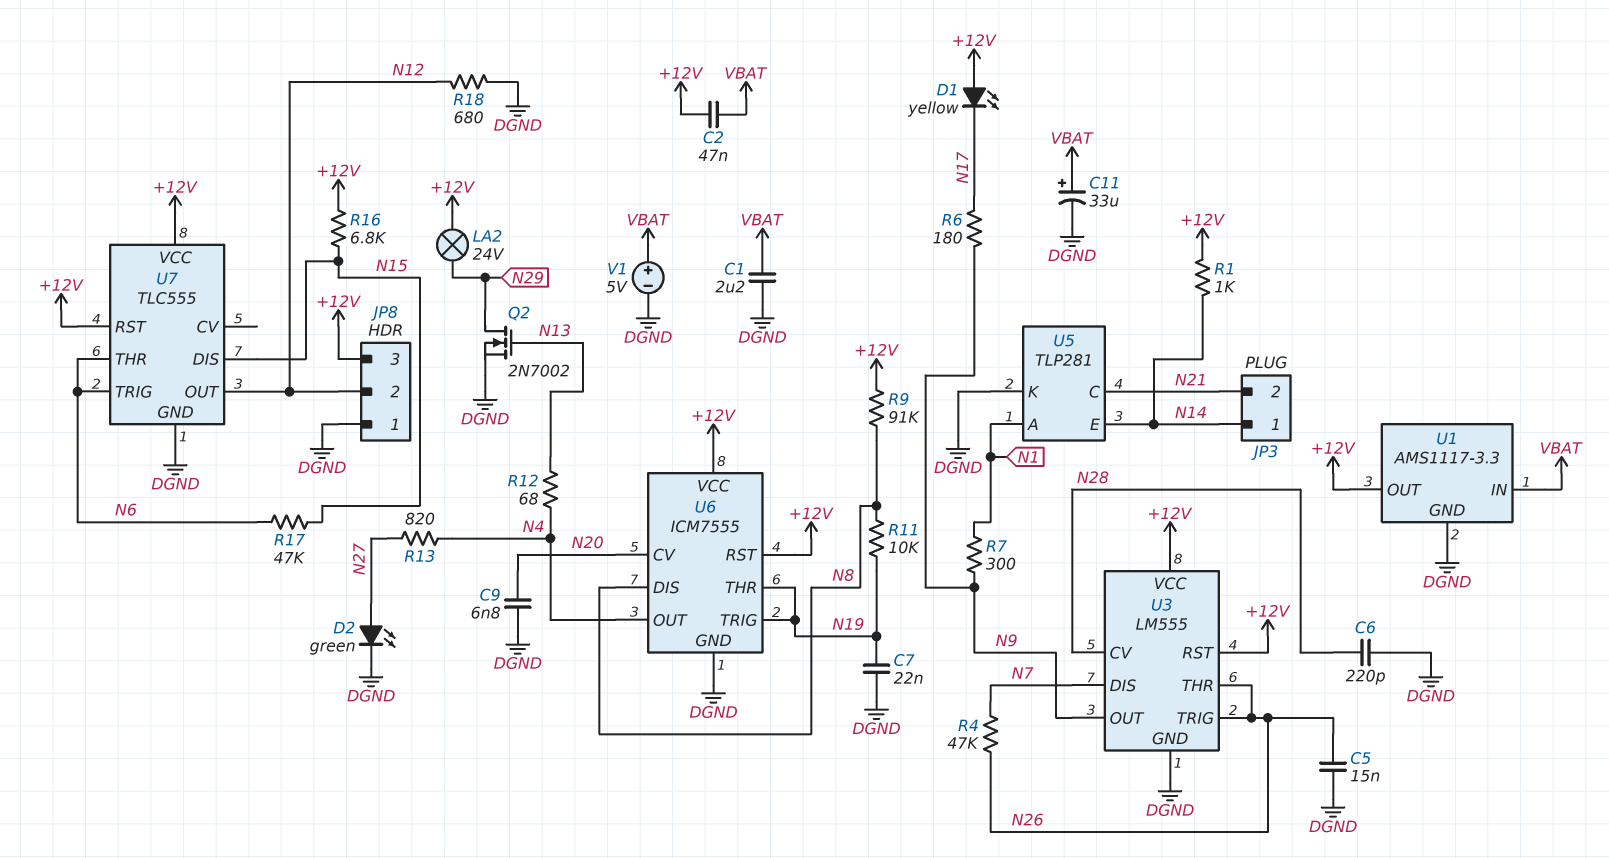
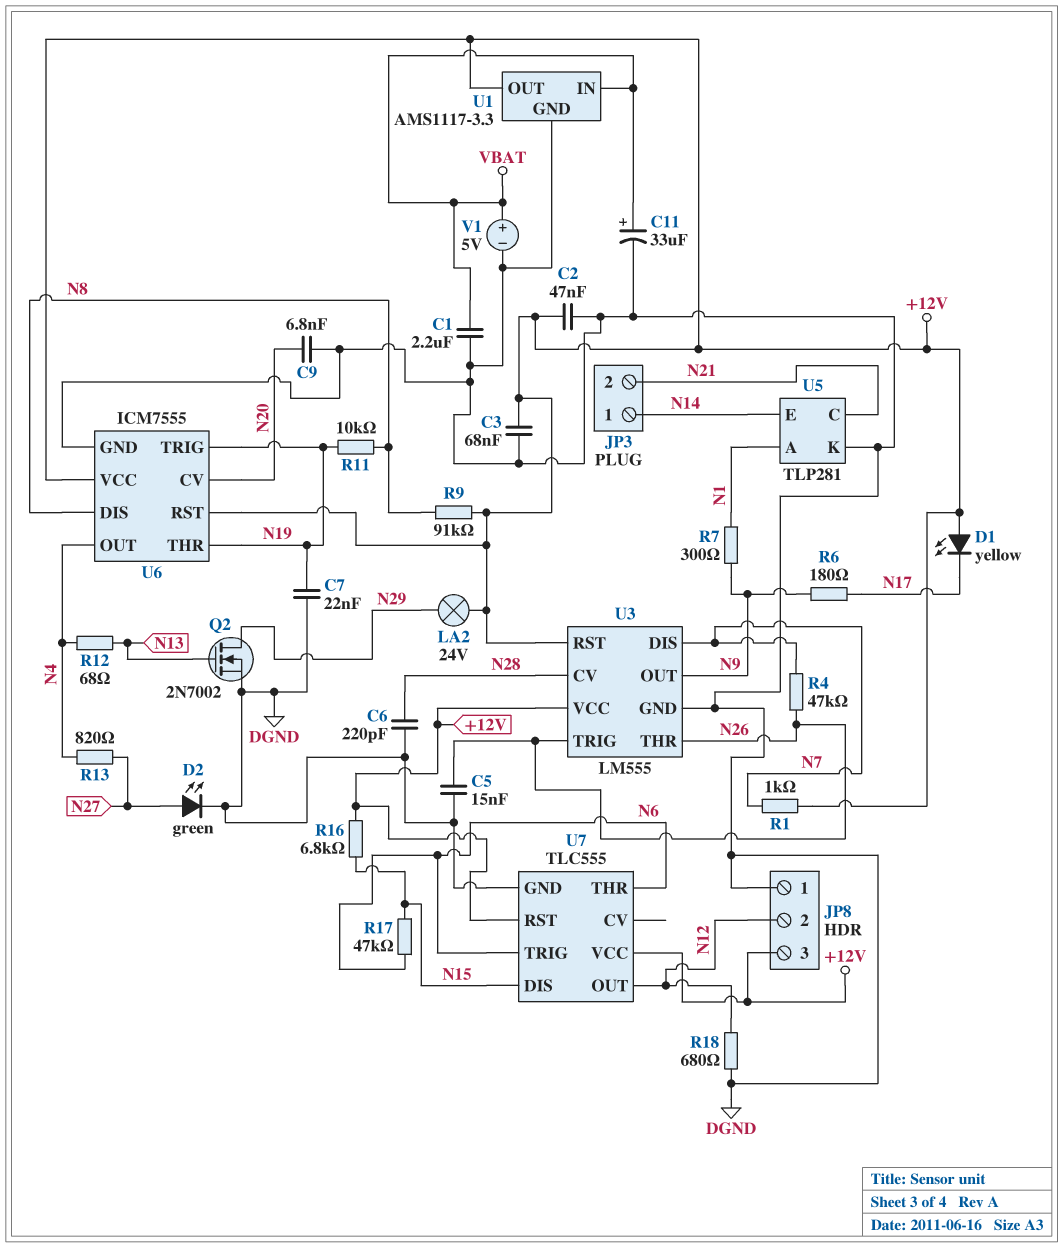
C2: 47nF (+12V, VBAT) -> 47nF (+12V, DGND)
C3: none -> 68nF (+12V, DGND)
R1: 1k (+12V, N14) -> 1k (+12V, N7)

